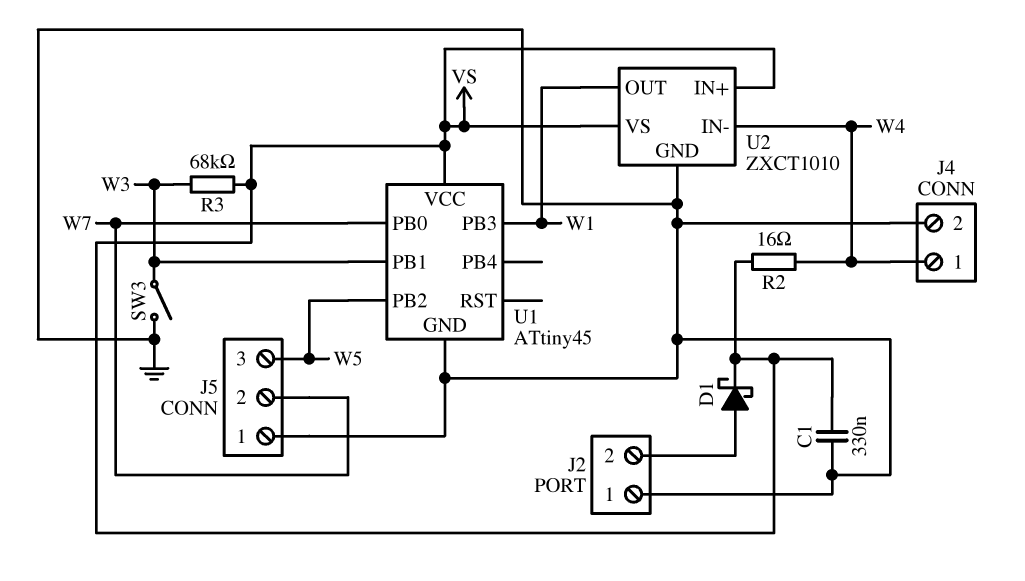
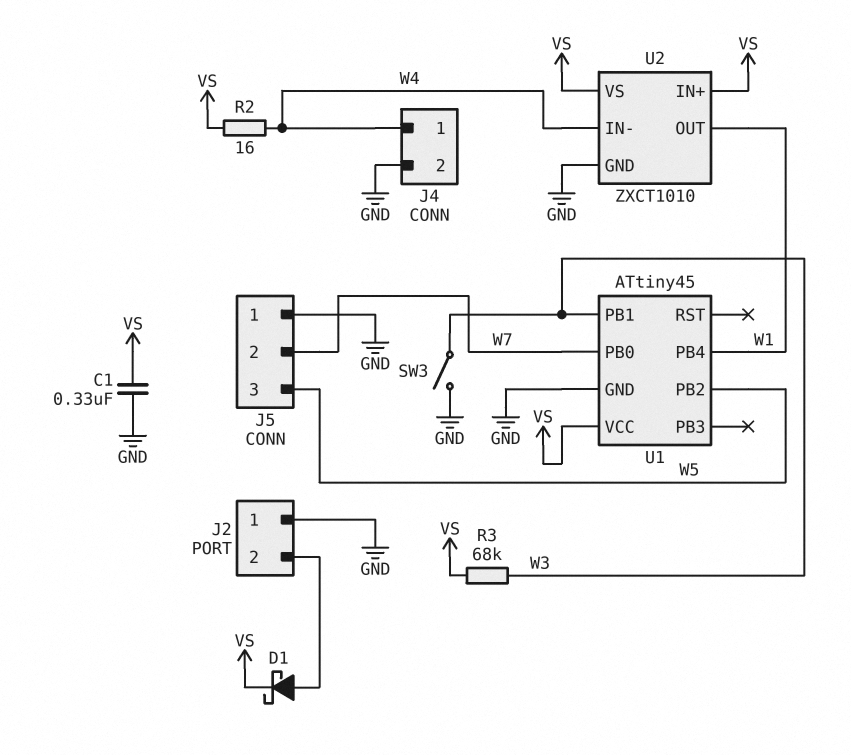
U1 pin PB3: W1 -> none
U1 pin PB4: none -> W1

